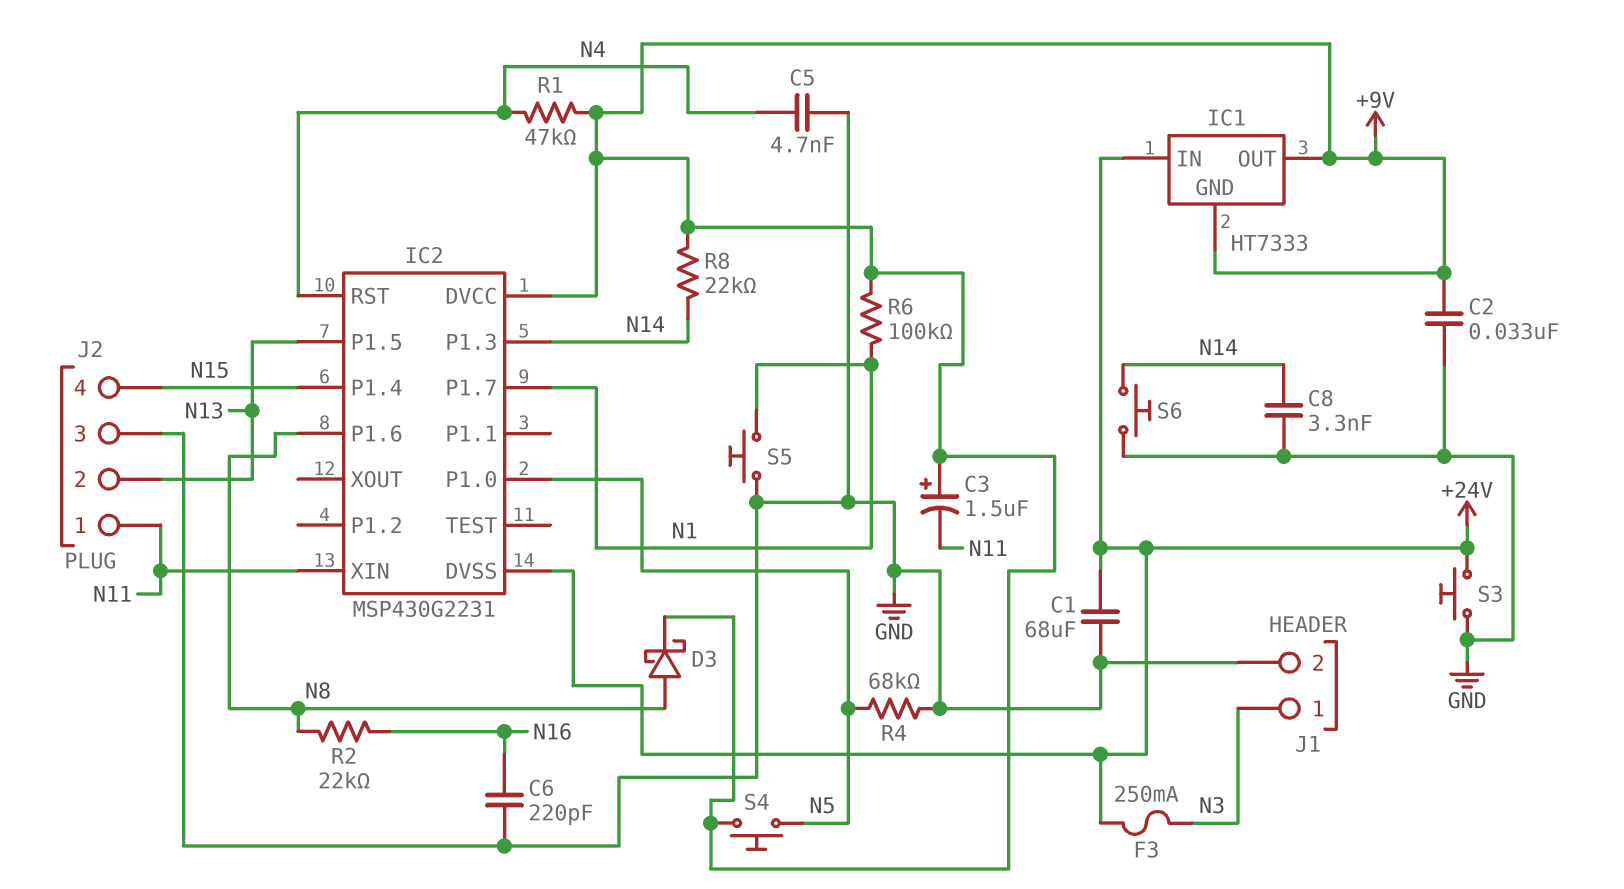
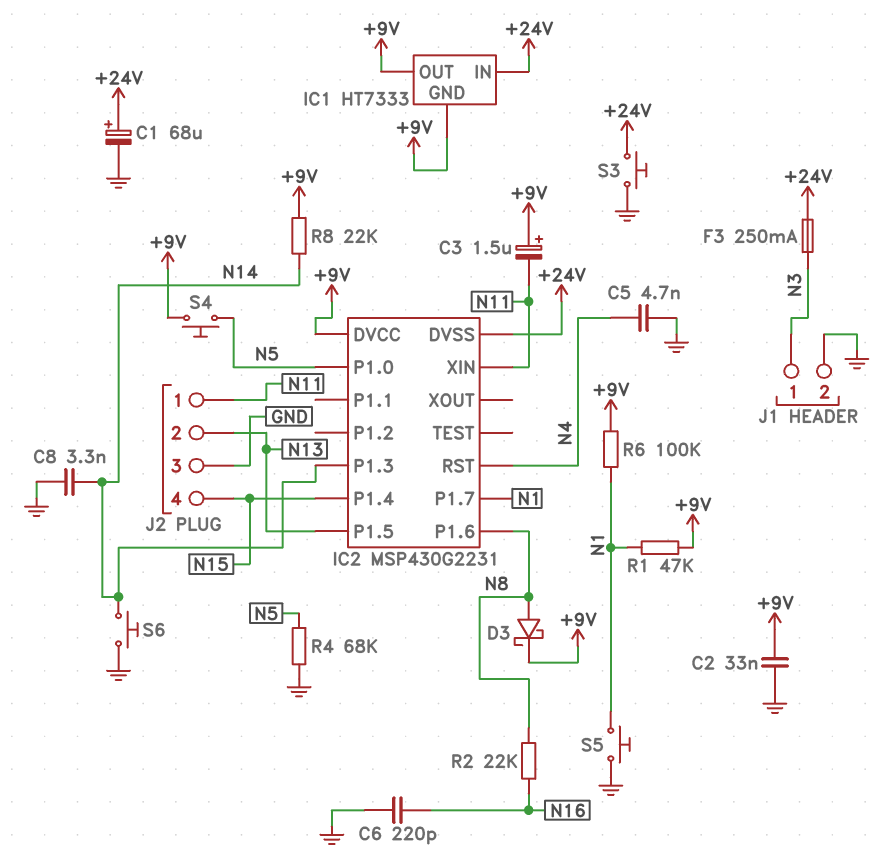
C1: 68uF (+24V, GND) -> 68uF (plus +24V, minus GND)
R1: 47k (+9V, N4) -> 47k (+9V, N1)

